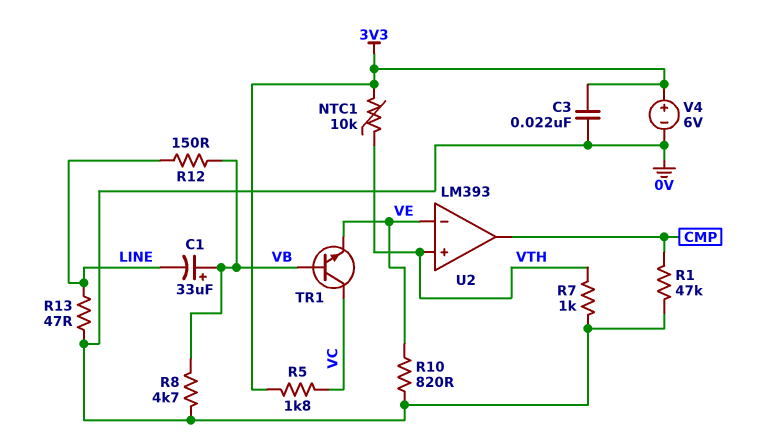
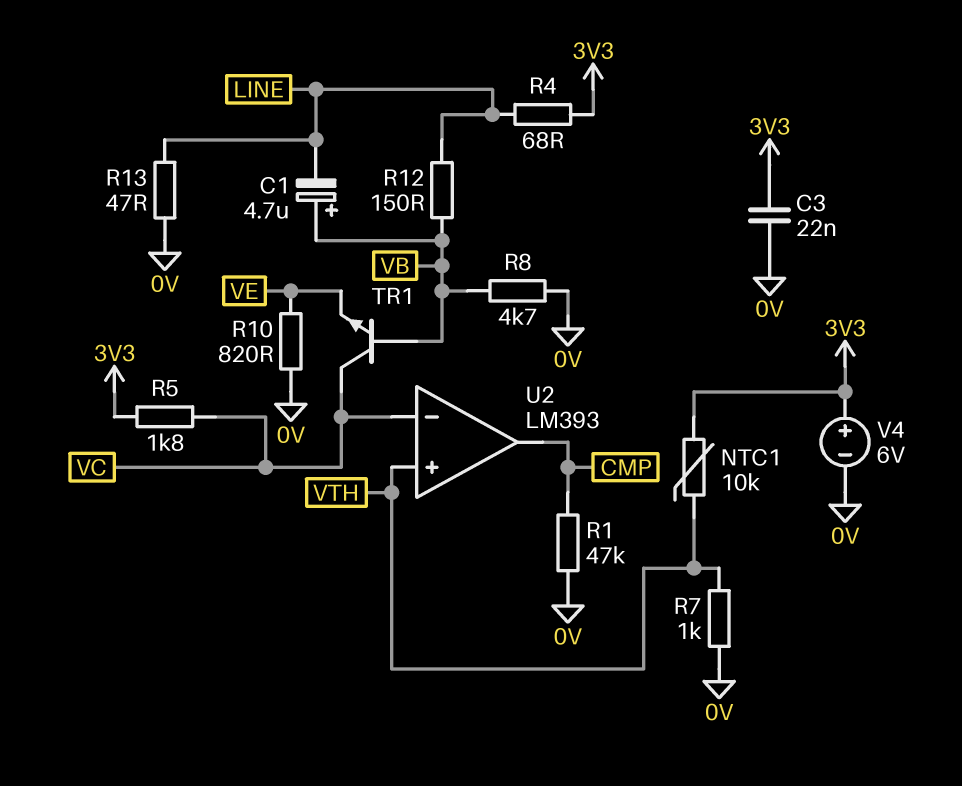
C1: 33uF (plus VB, minus LINE) -> 4.7uF (plus VB, minus LINE)
R4: none -> 68 (3V3, LINE)
U2 pin in-: VE -> VC

